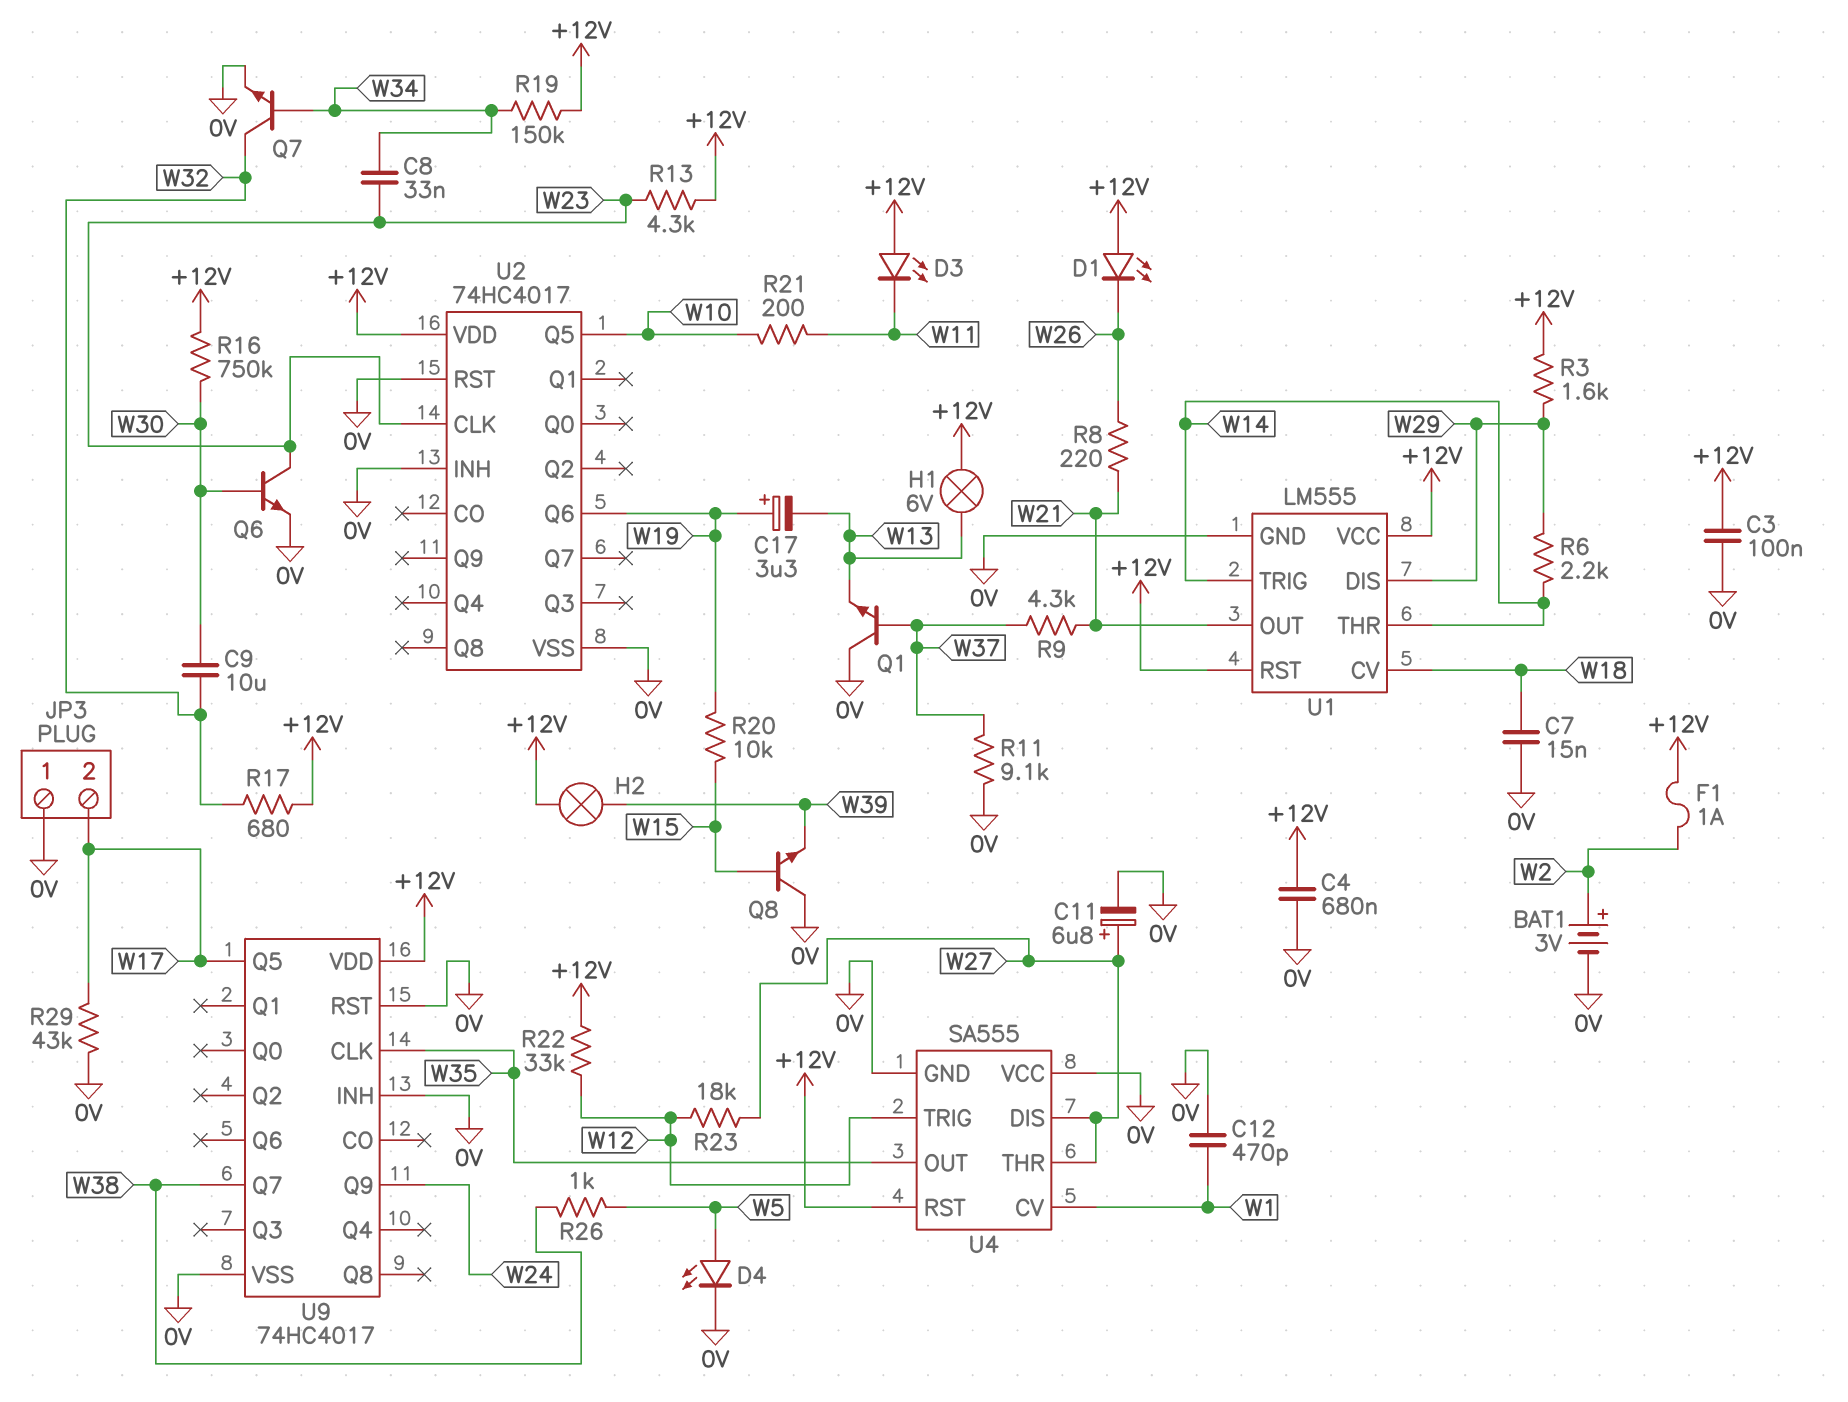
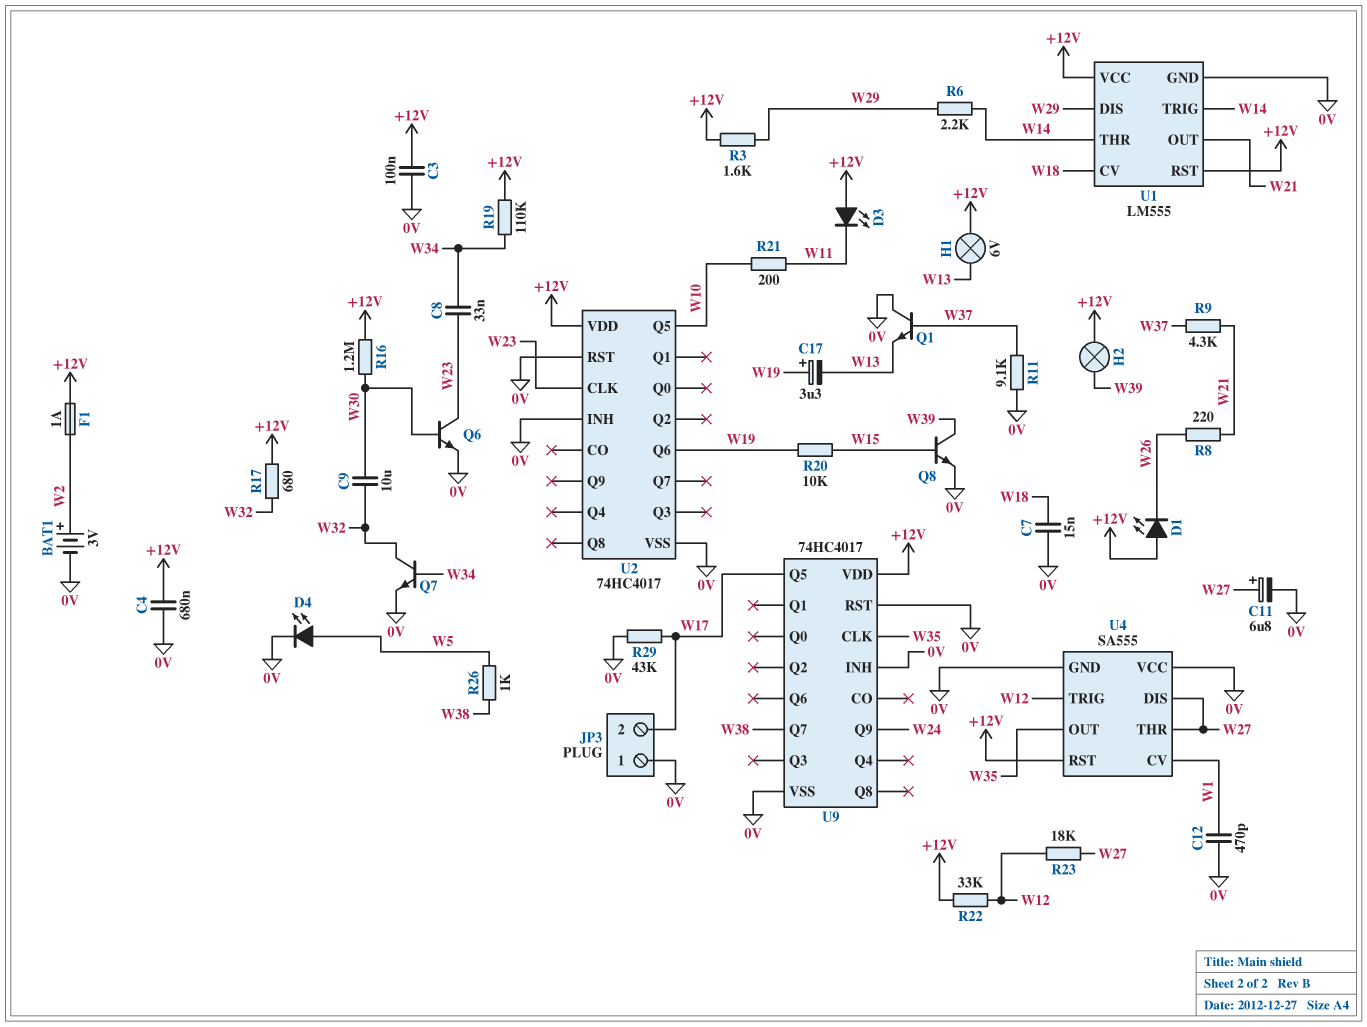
Q8: NPN (B W15, C 0V, E W39) -> NPN (B W15, C W39, E 0V)
R13: 4.3k (+12V, W23) -> none
R16: 750k (+12V, W30) -> 1.2M (+12V, W30)
R19: 150k (+12V, W34) -> 110k (+12V, W34)

